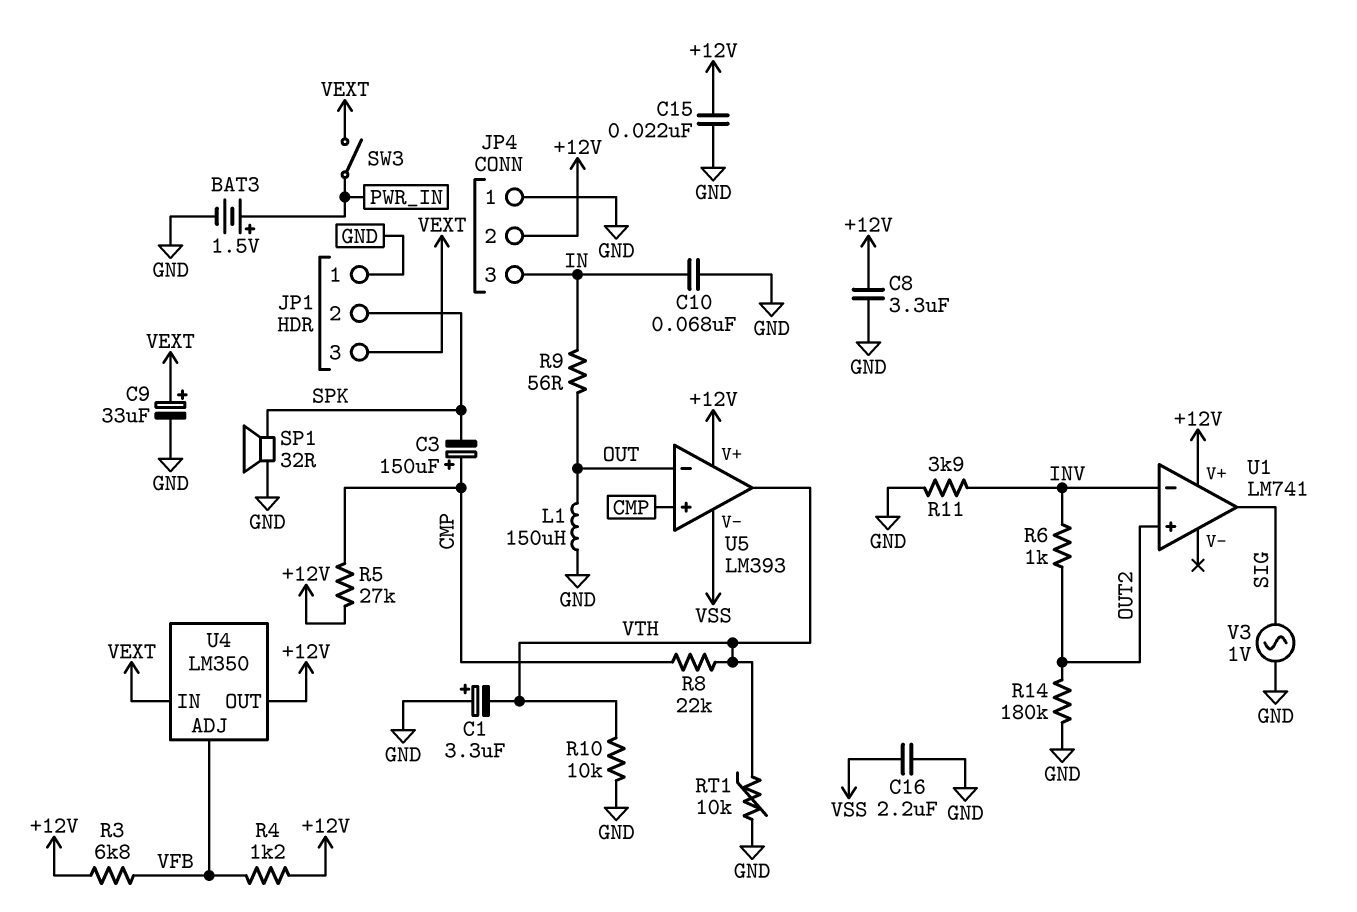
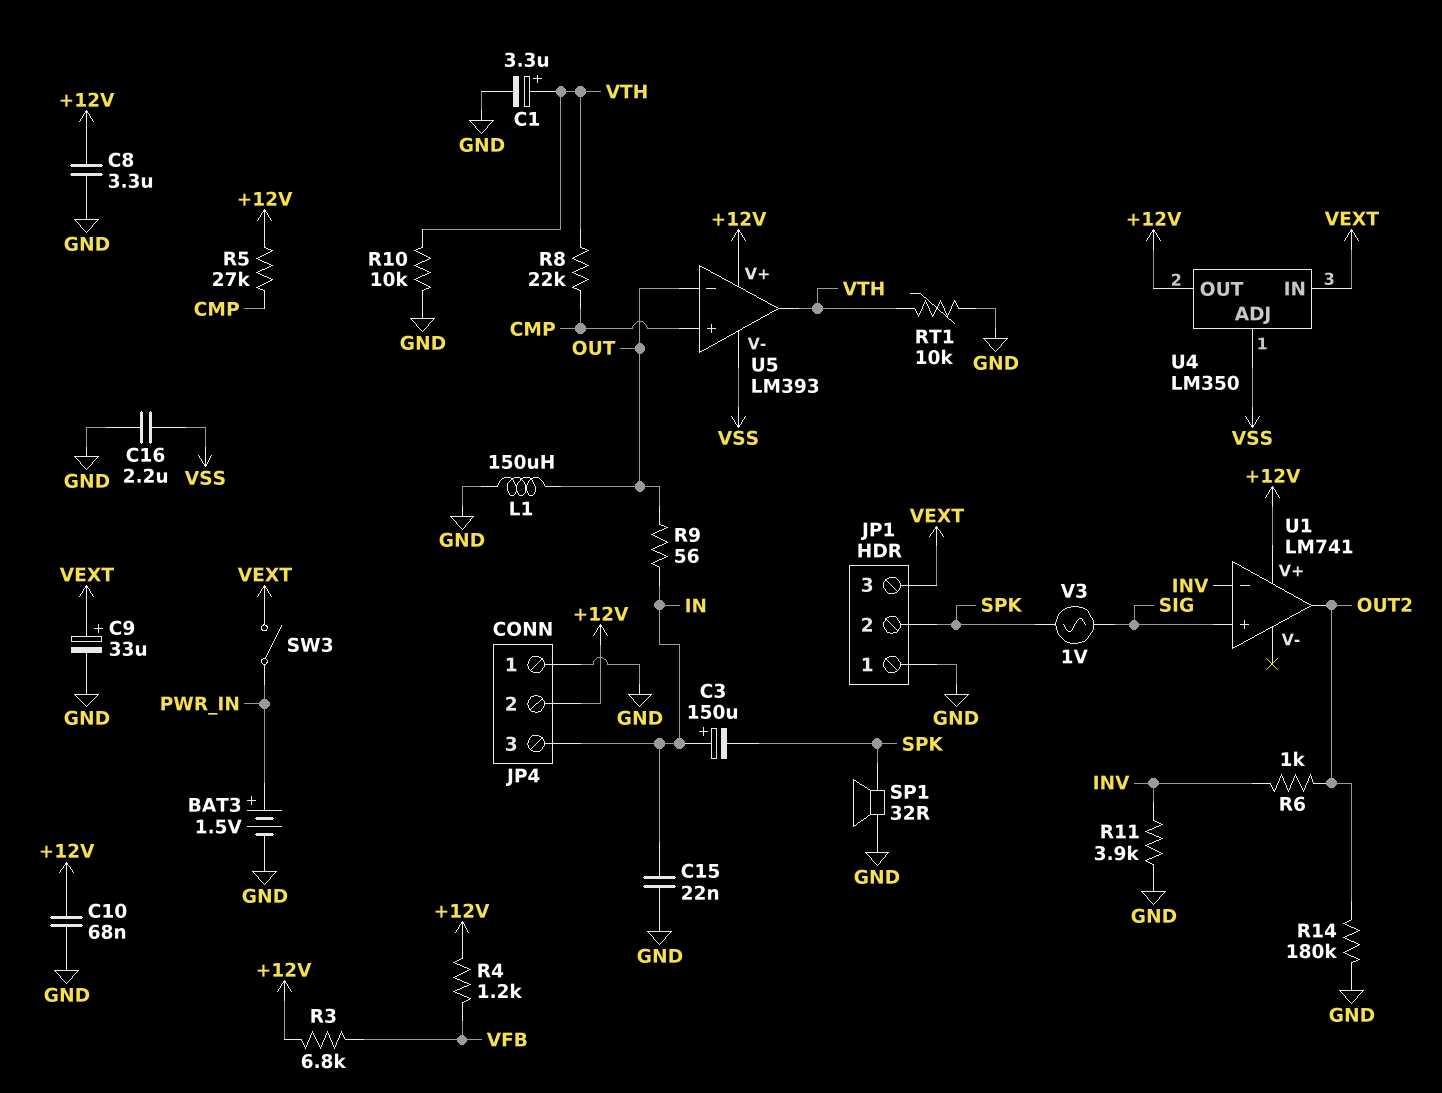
C1: 3.3uF (plus GND, minus VTH) -> 3.3uF (plus VTH, minus GND)
C3: 150uF (plus CMP, minus SPK) -> 150uF (plus IN, minus SPK)
C10: 68nF (GND, IN) -> 68nF (+12V, GND)
C15: 22nF (+12V, GND) -> 22nF (GND, IN)
U1 pin in+: OUT2 -> SIG
U1 pin out: SIG -> OUT2
U4 pin ADJ: VFB -> VSS
V3: AC 1V (GND, SIG) -> AC 1V (SIG, SPK)

